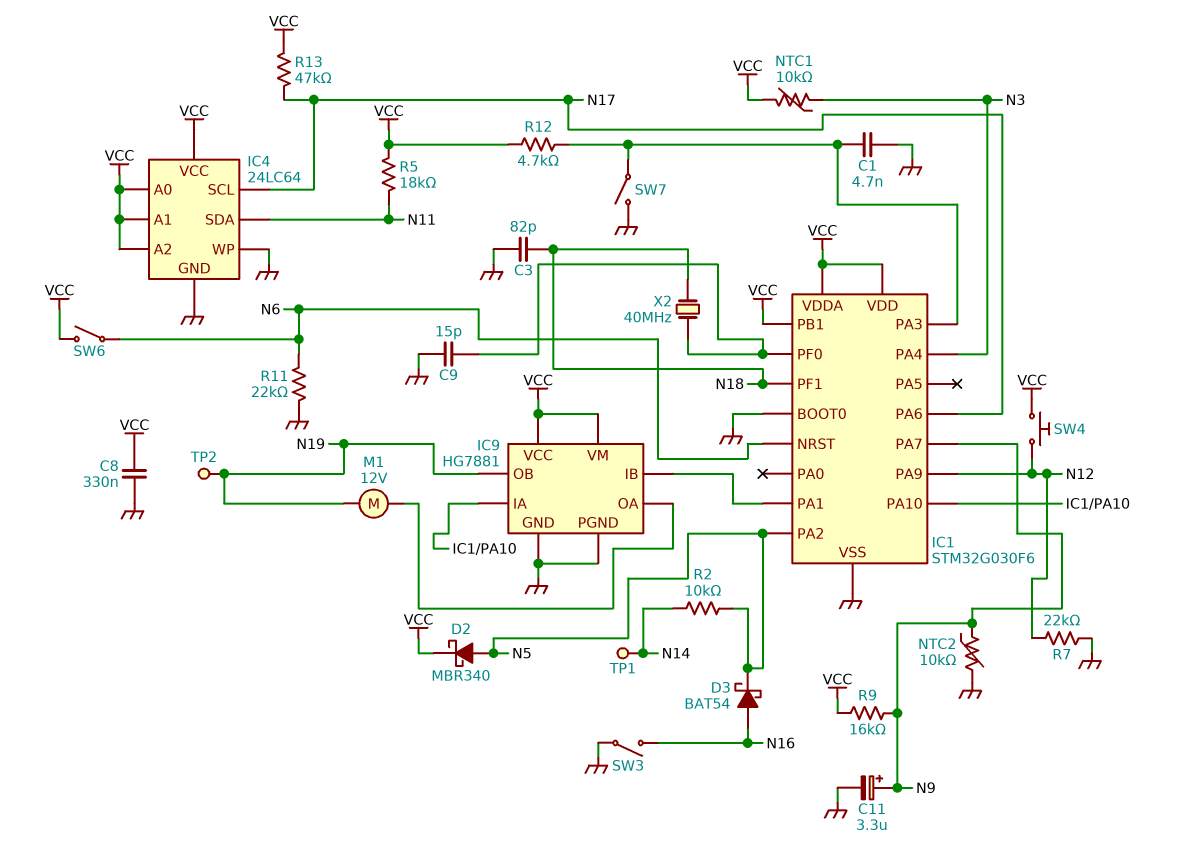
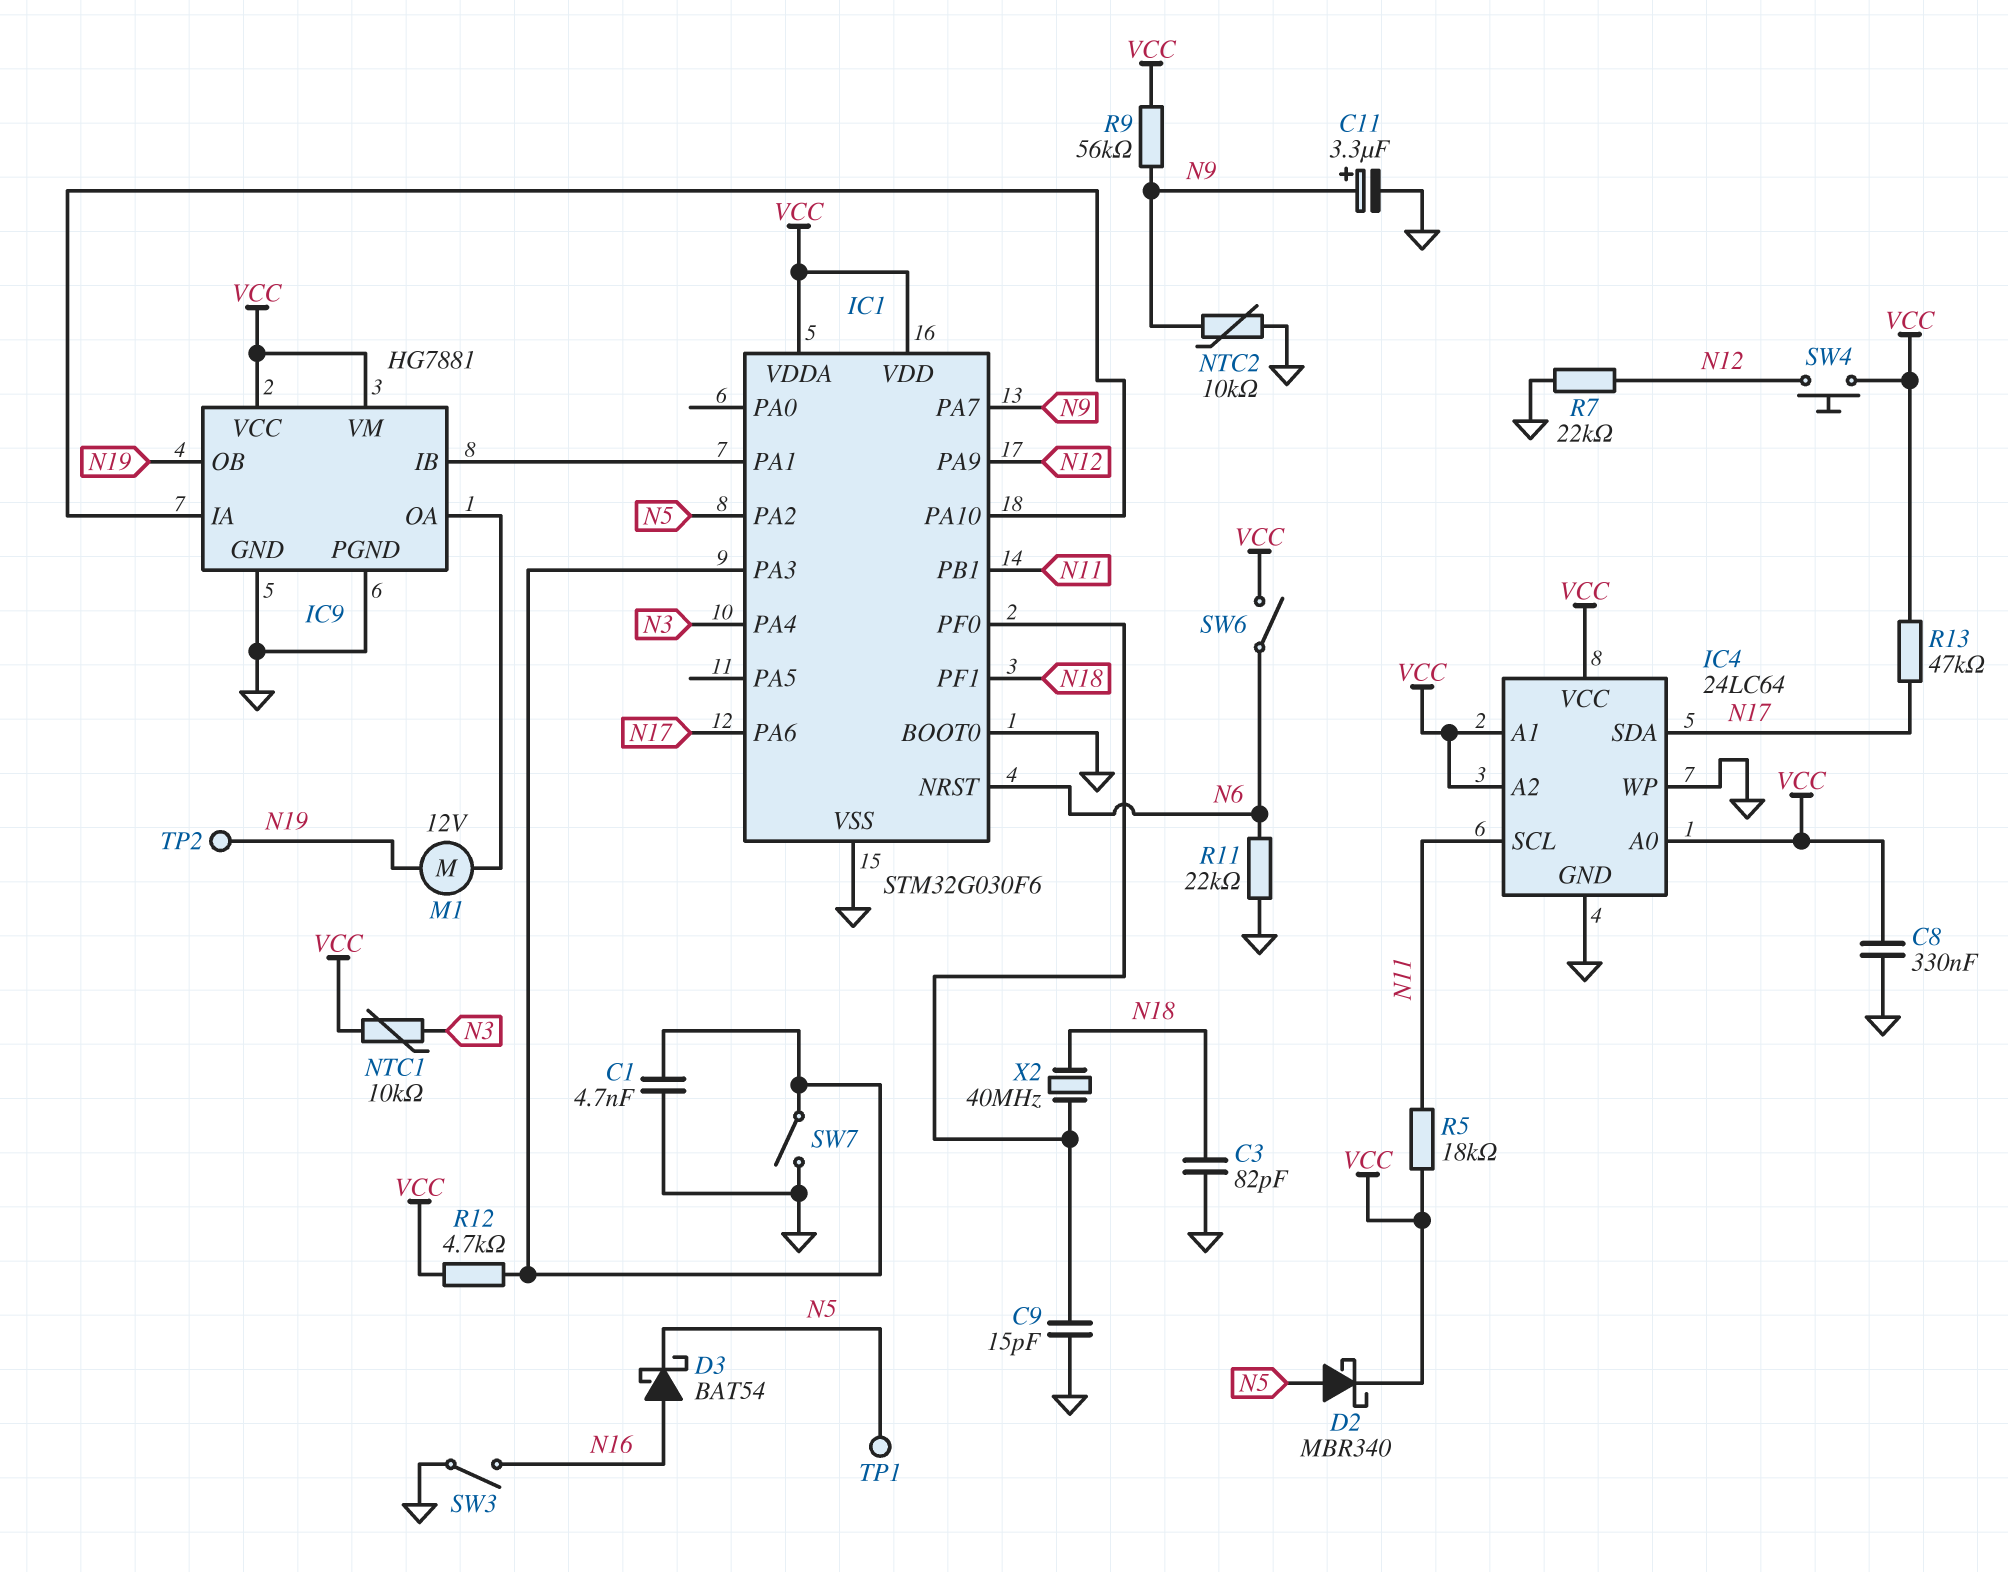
IC1 pin PB1: VCC -> N11
IC4 pin SCL: N17 -> N11
IC4 pin SDA: N11 -> N17
R2: 10k (N5, N14) -> none
R9: 16k (N9, VCC) -> 56k (N9, VCC)
TP1: test point (N14) -> test point (N5)

